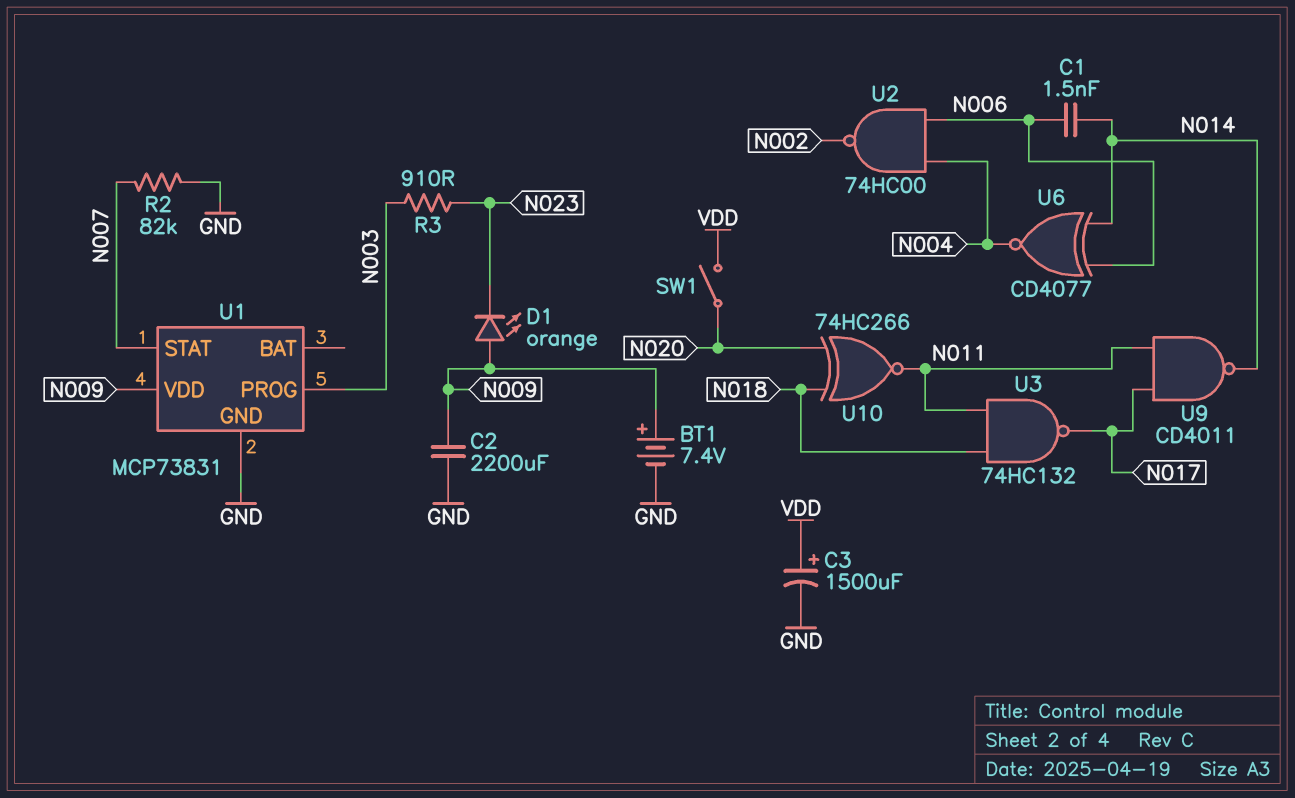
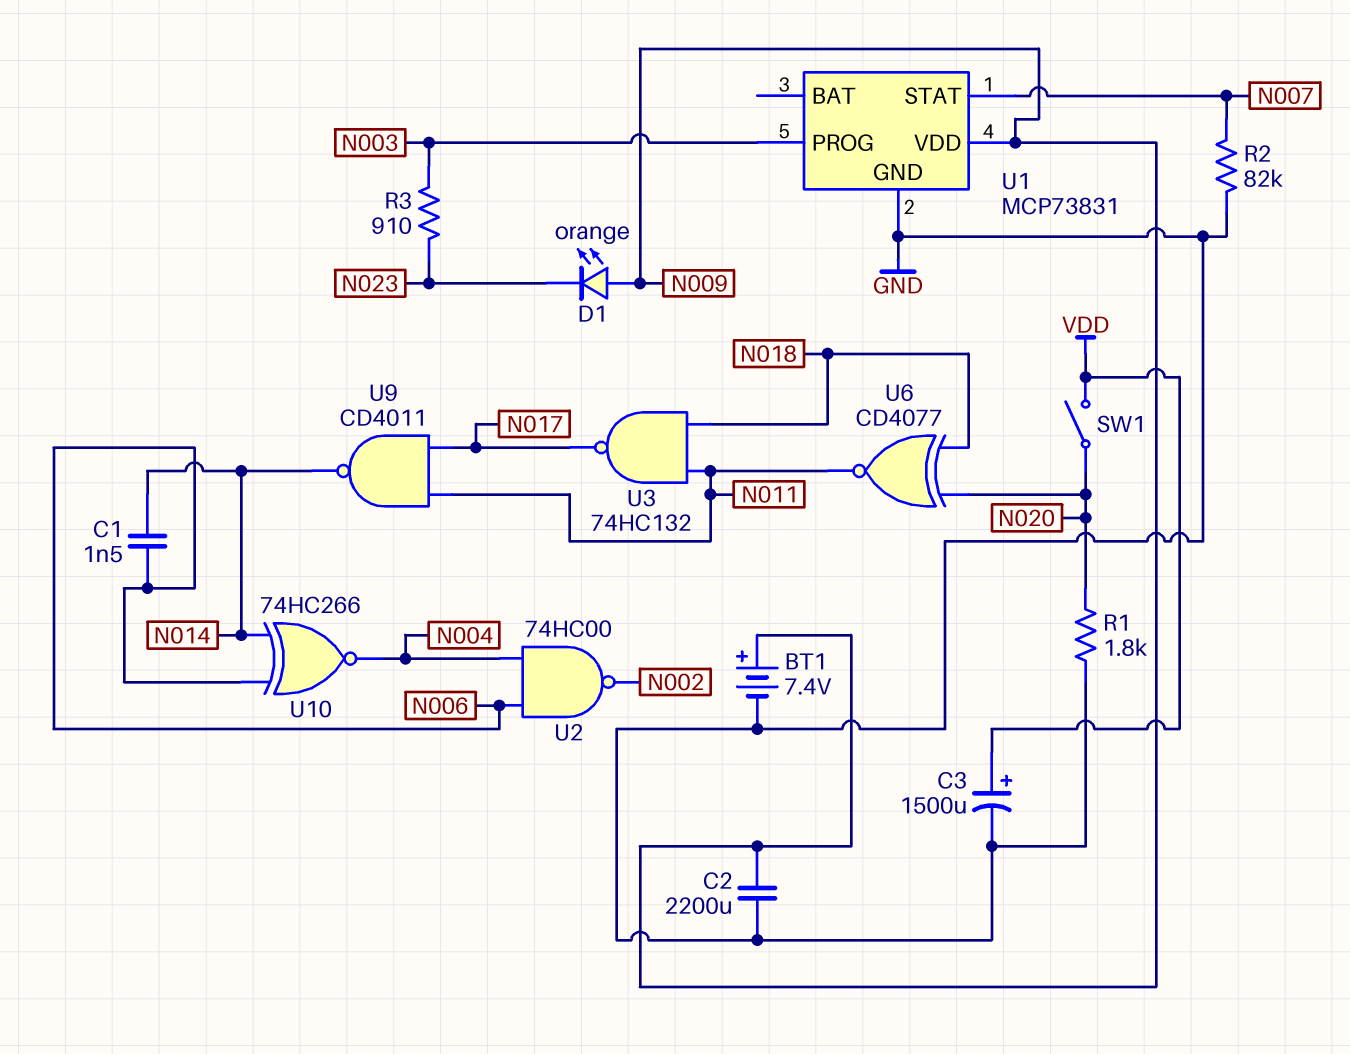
R1: none -> 1.8k (GND, N020)
U6: XNOR CD4077 (in N006, in N014, out N004) -> XNOR CD4077 (in N018, in N020, out N011)
U10: XNOR 74HC266 (in N018, in N020, out N011) -> XNOR 74HC266 (in N006, in N014, out N004)

